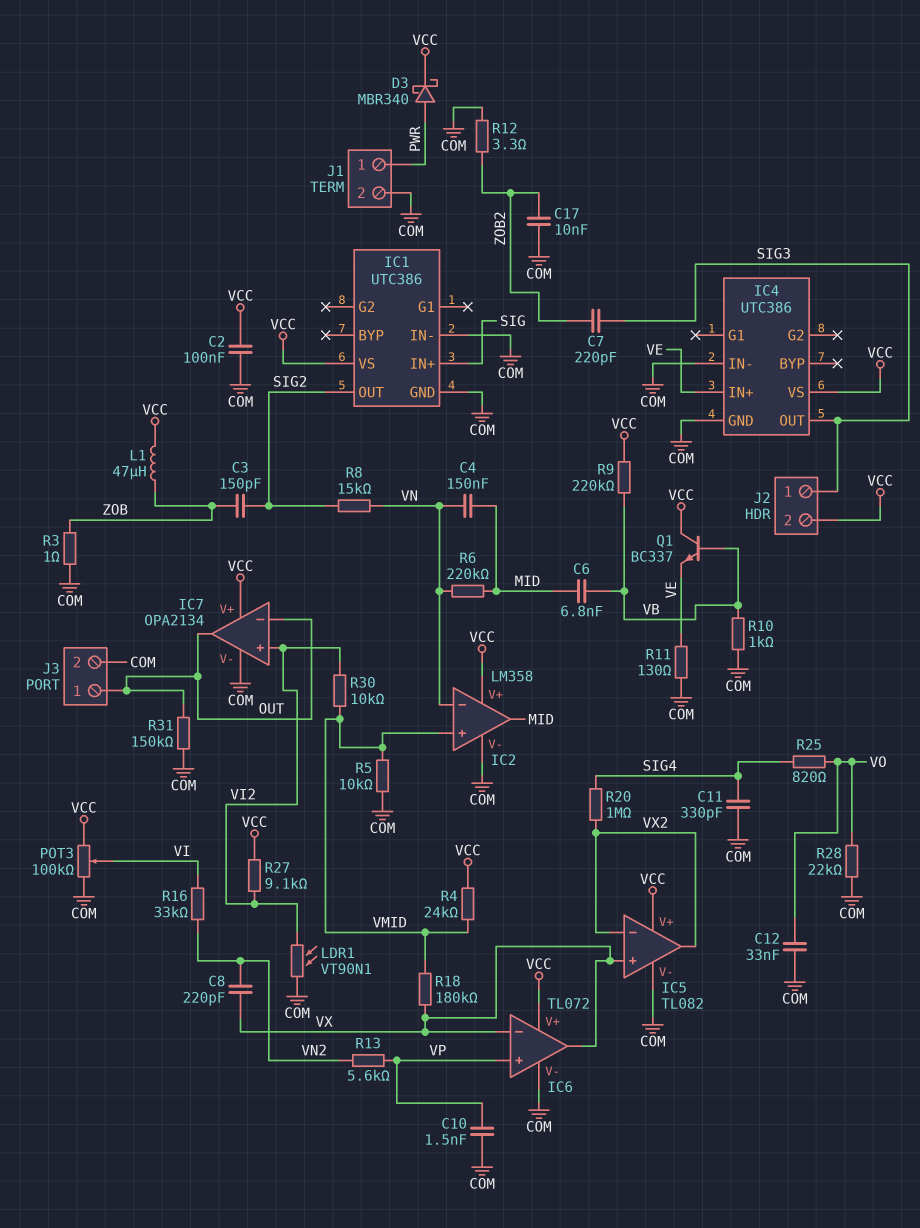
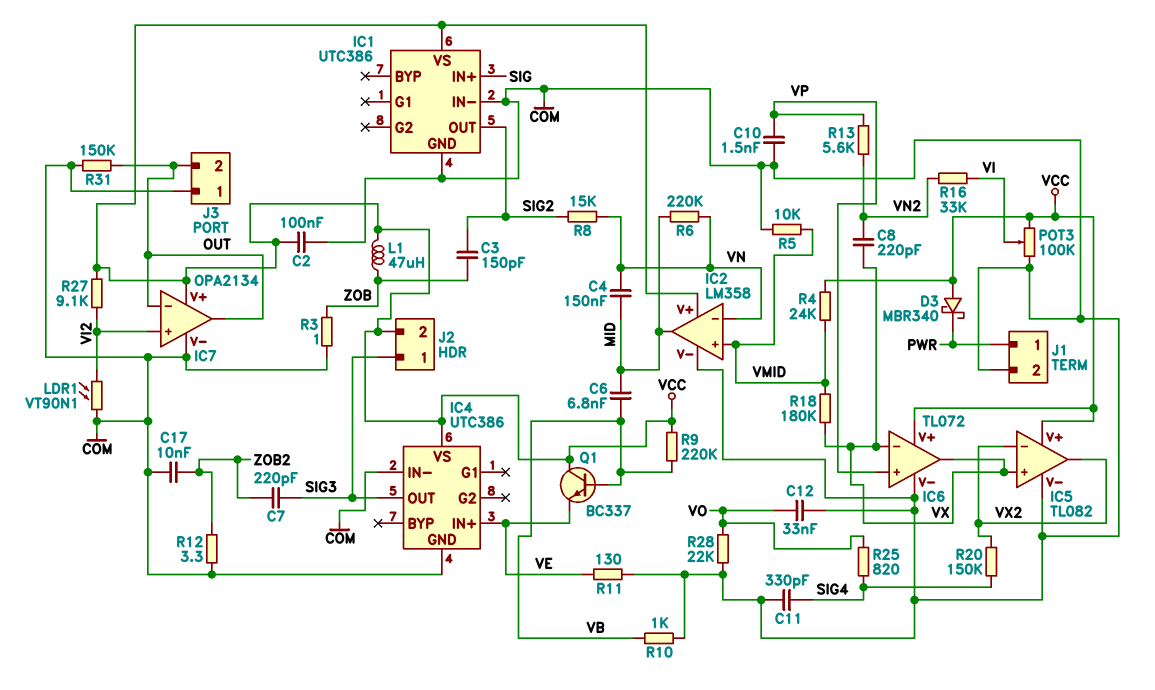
D3: schottky MBR340 (A PWR, K VCC) -> schottky MBR340 (A VCC, K PWR)
J3 pin 1: OUT -> COM
J3 pin 2: COM -> OUT
R20: 1M (SIG4, VX2) -> 150k (SIG4, VX2)
R30: 10k (VI2, VMID) -> none

